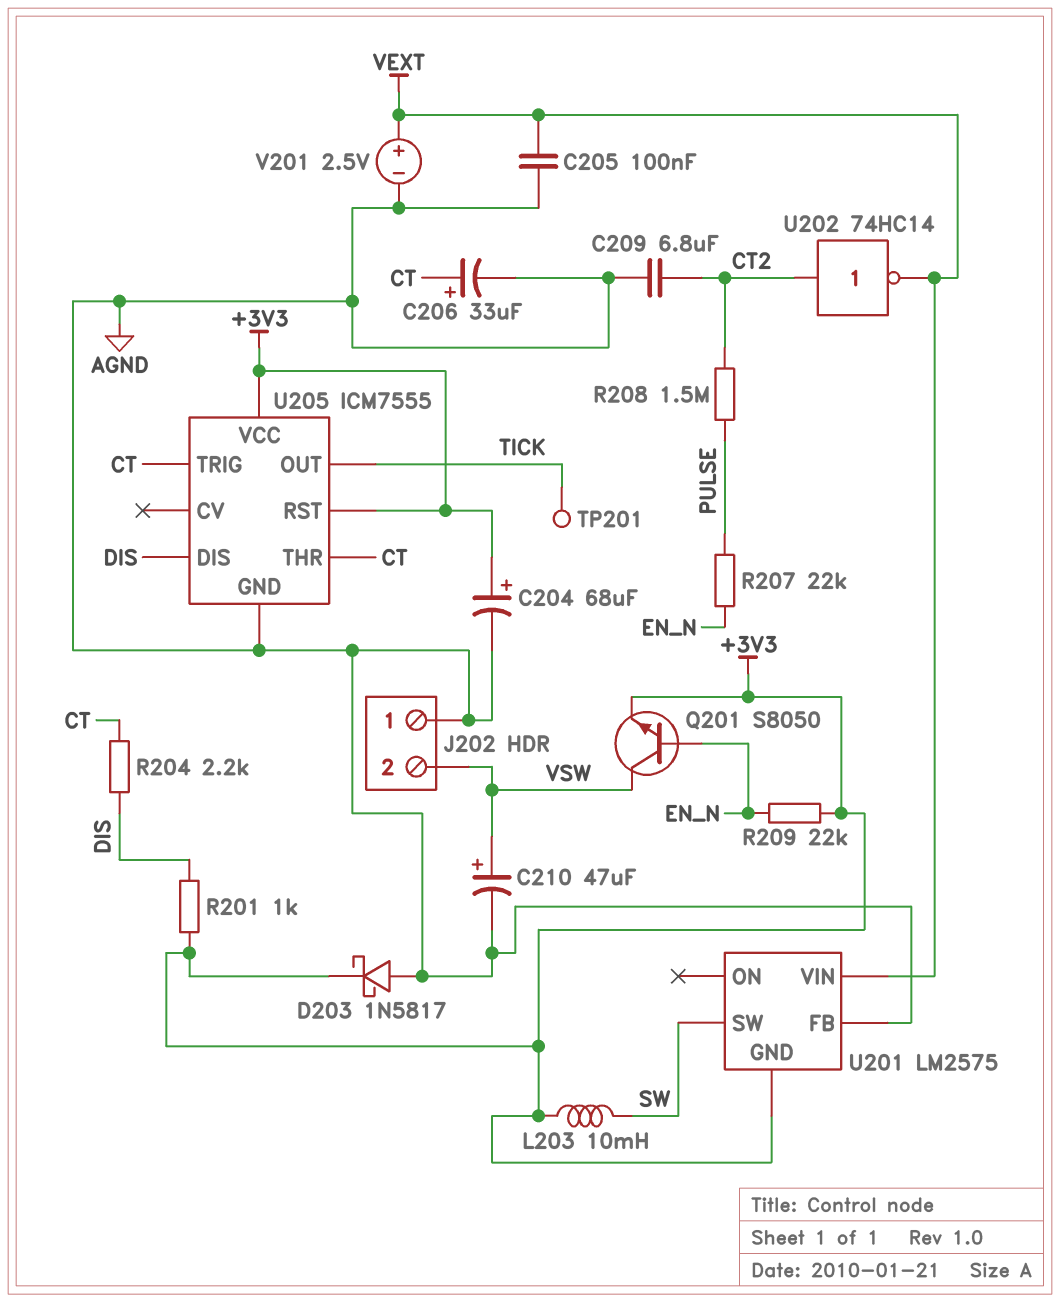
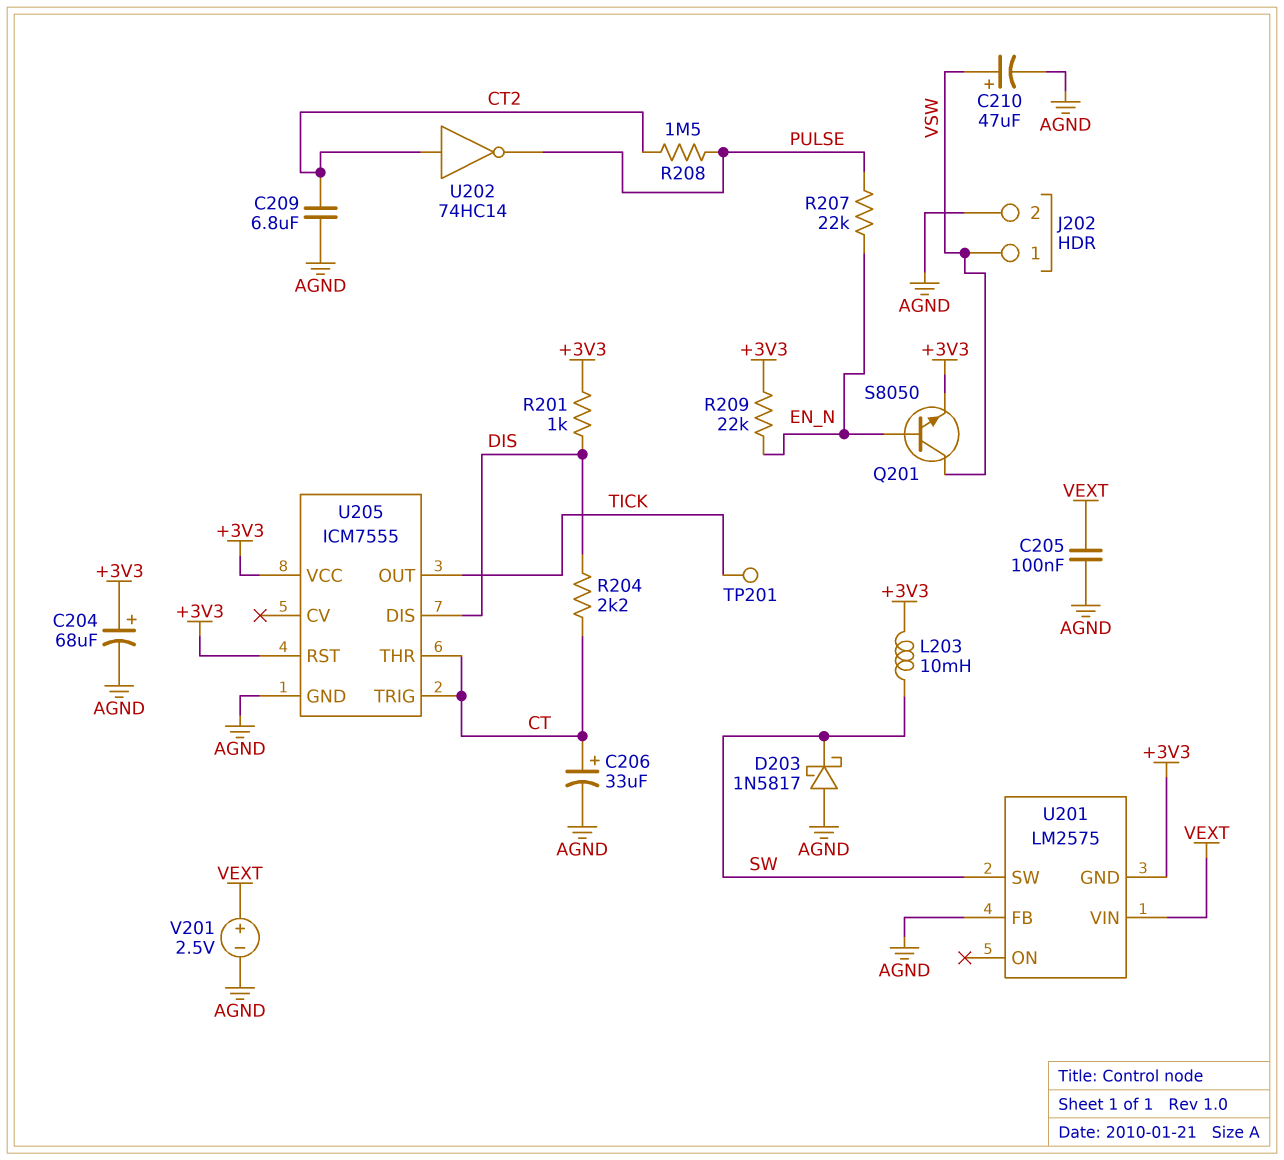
D203: schottky 1N5817 (A AGND, K +3V3) -> schottky 1N5817 (A AGND, K SW)
J202 pin 1: AGND -> VSW
J202 pin 2: VSW -> AGND
U202: NOT 74HC14 (in CT2, out VEXT) -> NOT 74HC14 (in CT2, out PULSE)

